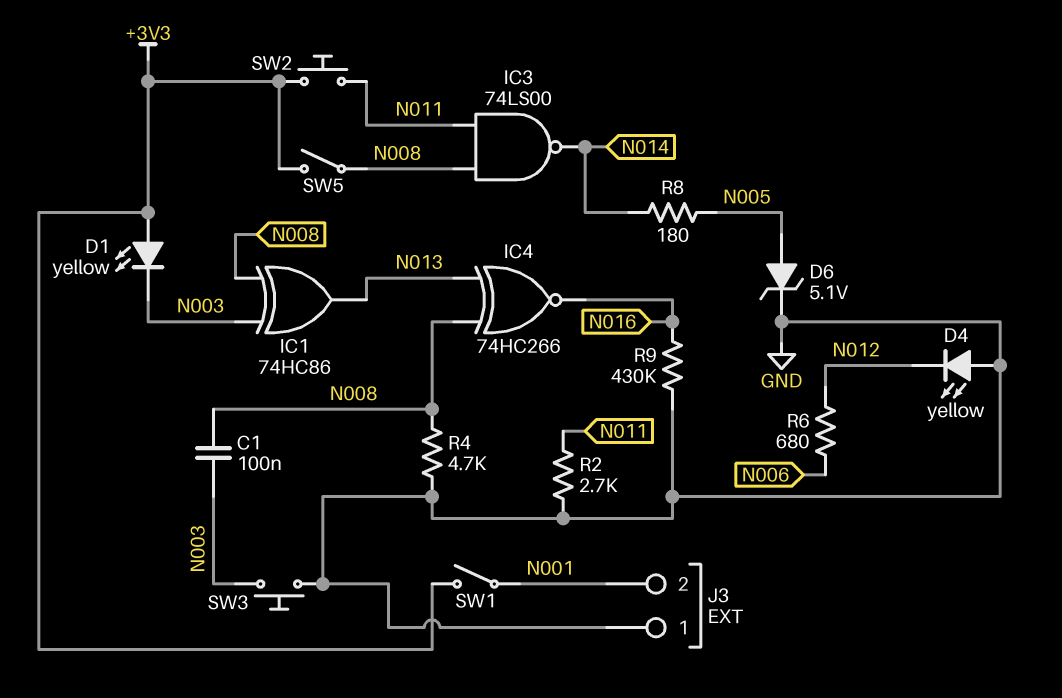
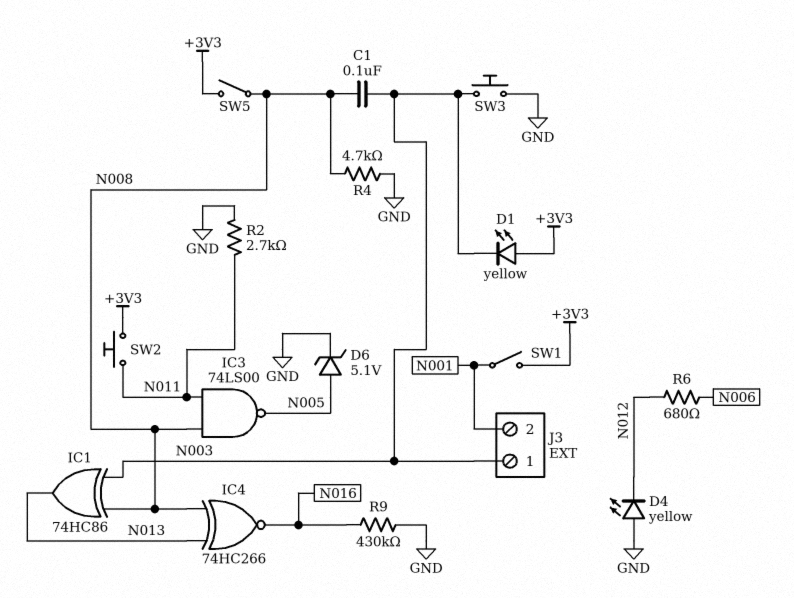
IC3: NAND 74LS00 (in N008, in N011, out N014) -> NAND 74LS00 (in N008, in N011, out N005)
J3 pin 1: GND -> N003
R8: 180 (N005, N014) -> none

